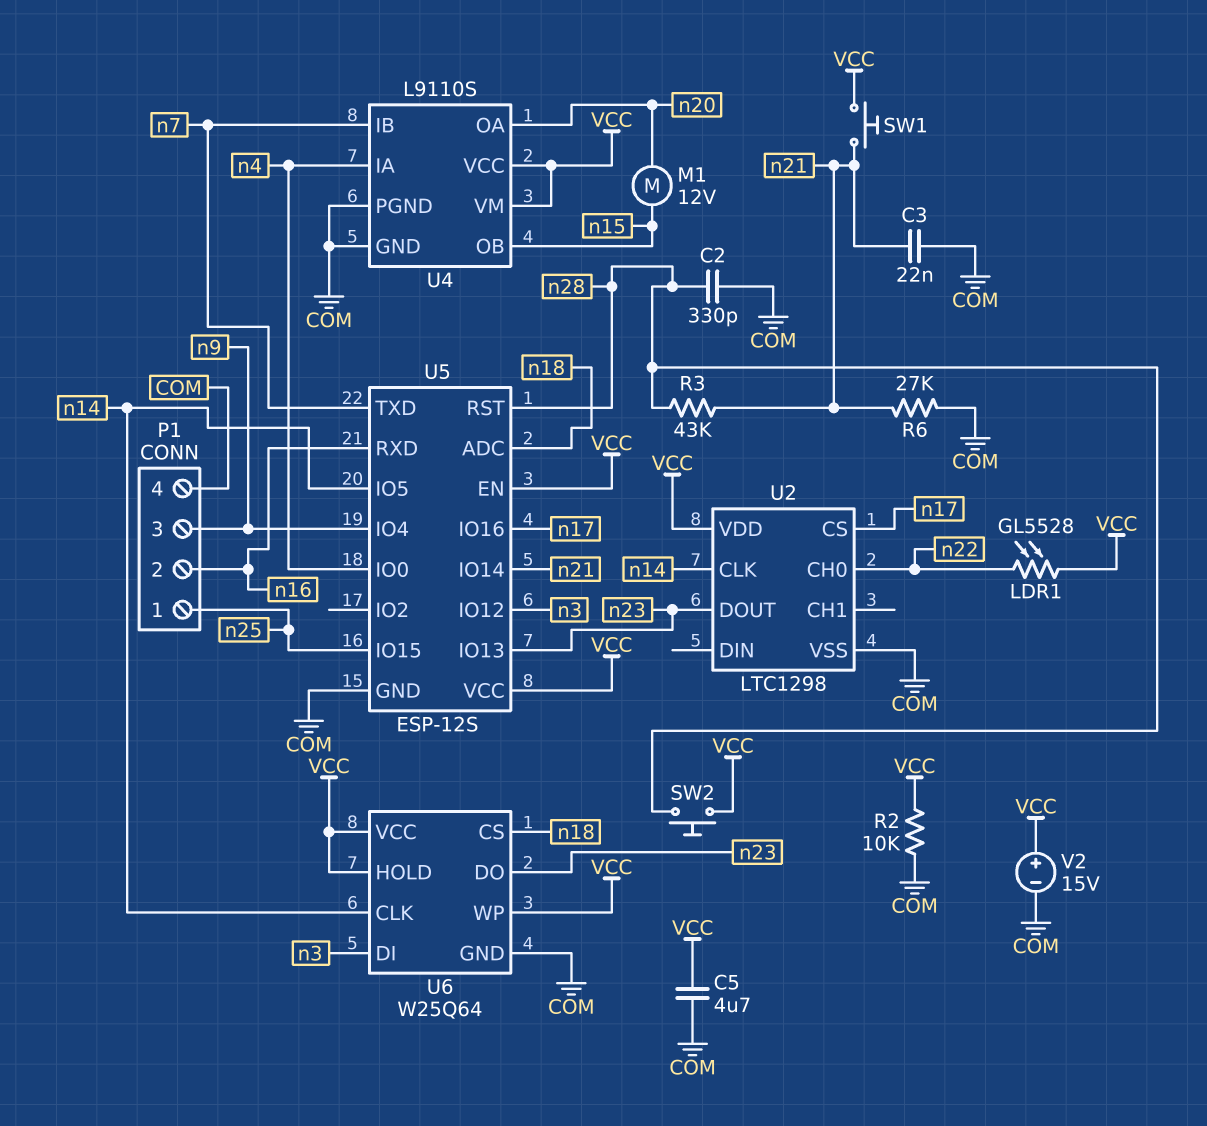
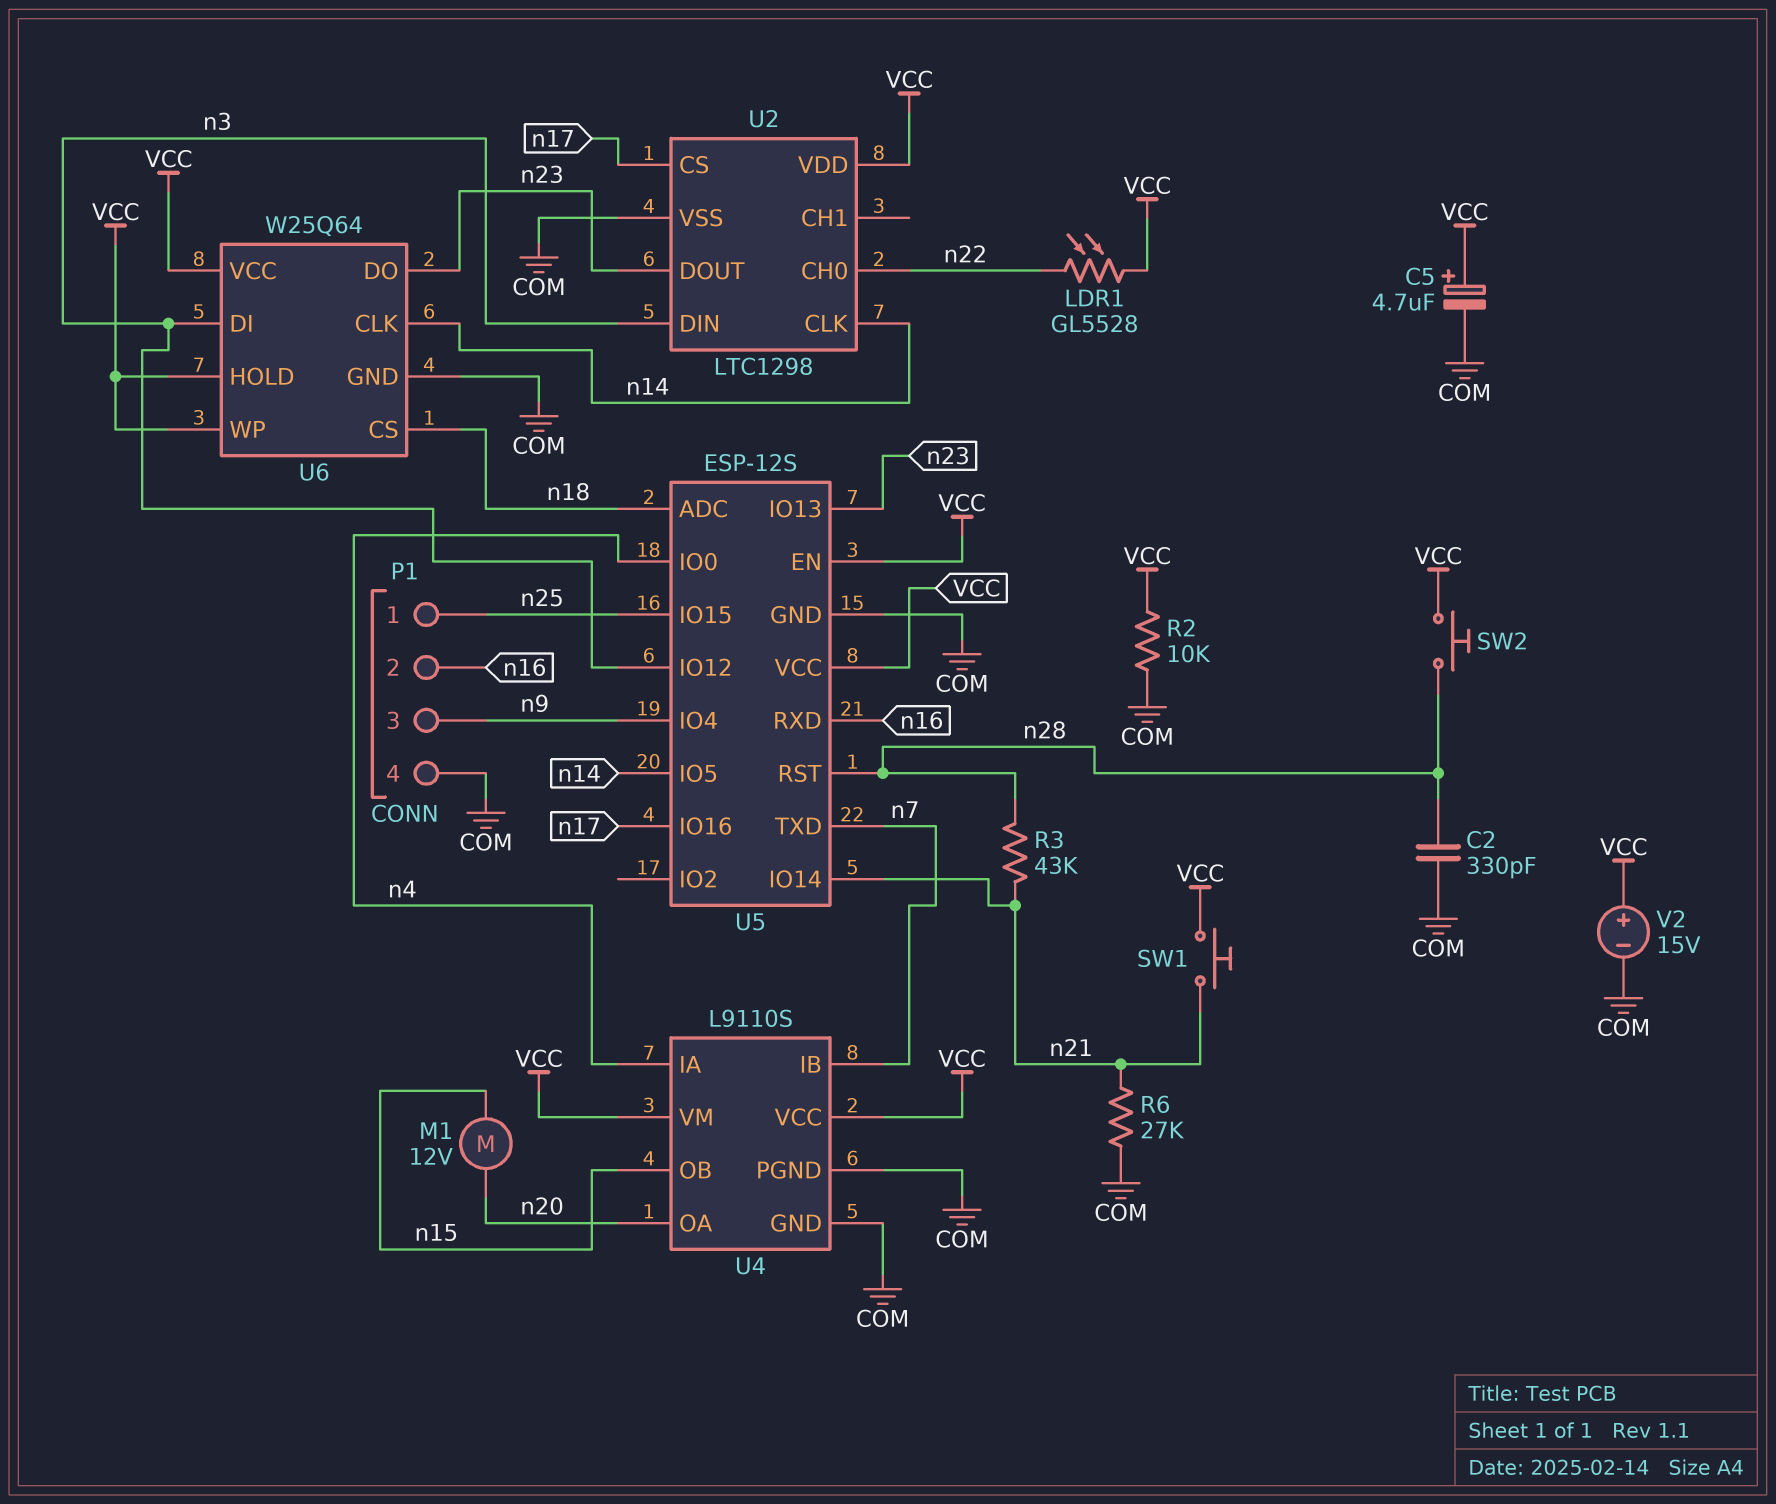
C3: 22nF (COM, n21) -> none
C5: 4.7uF (COM, VCC) -> 4.7uF (plus VCC, minus COM)
U2 pin DIN: none -> n3

